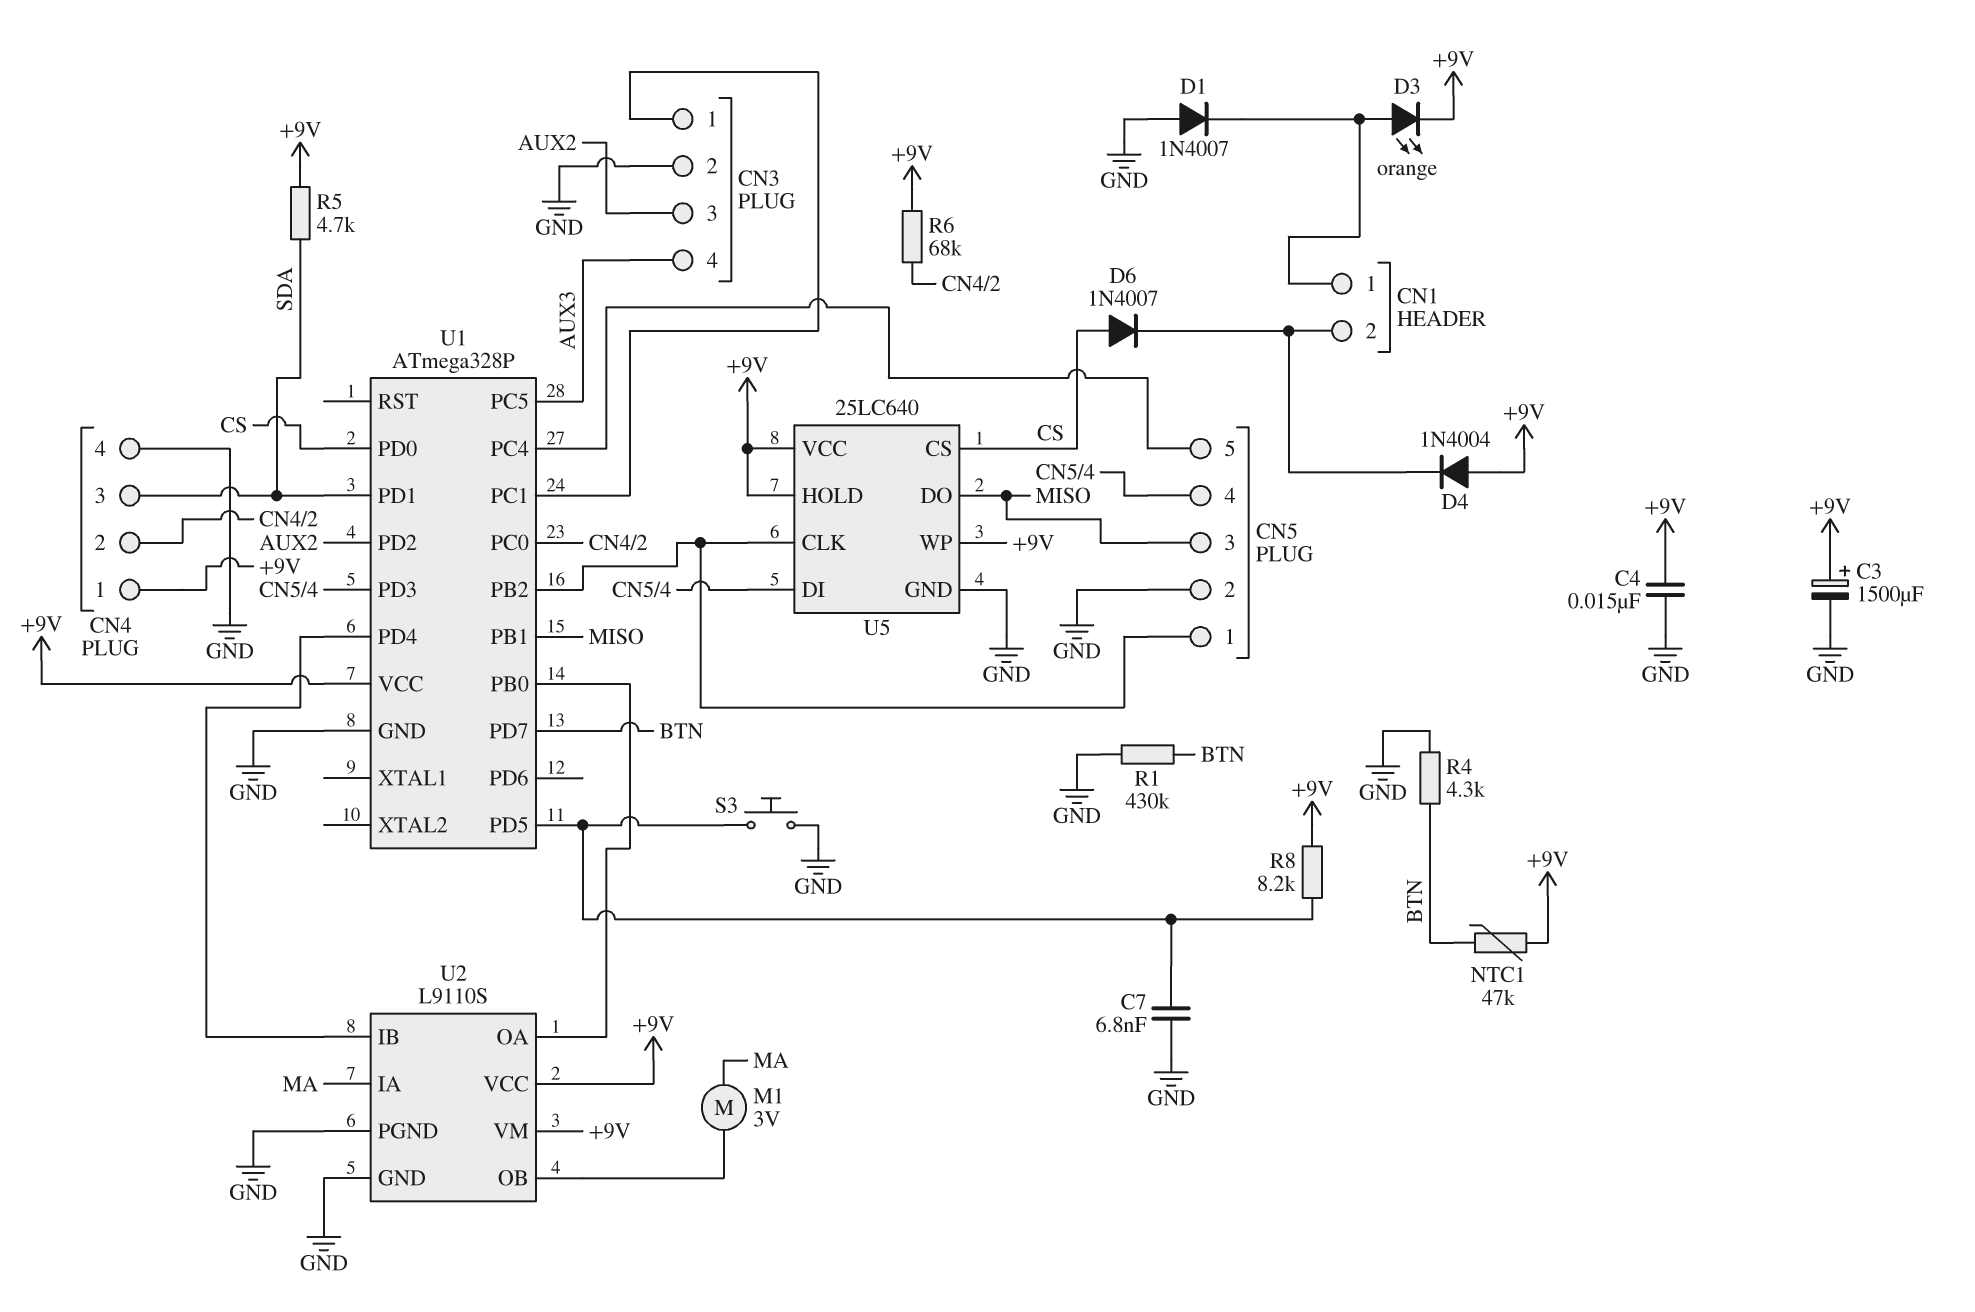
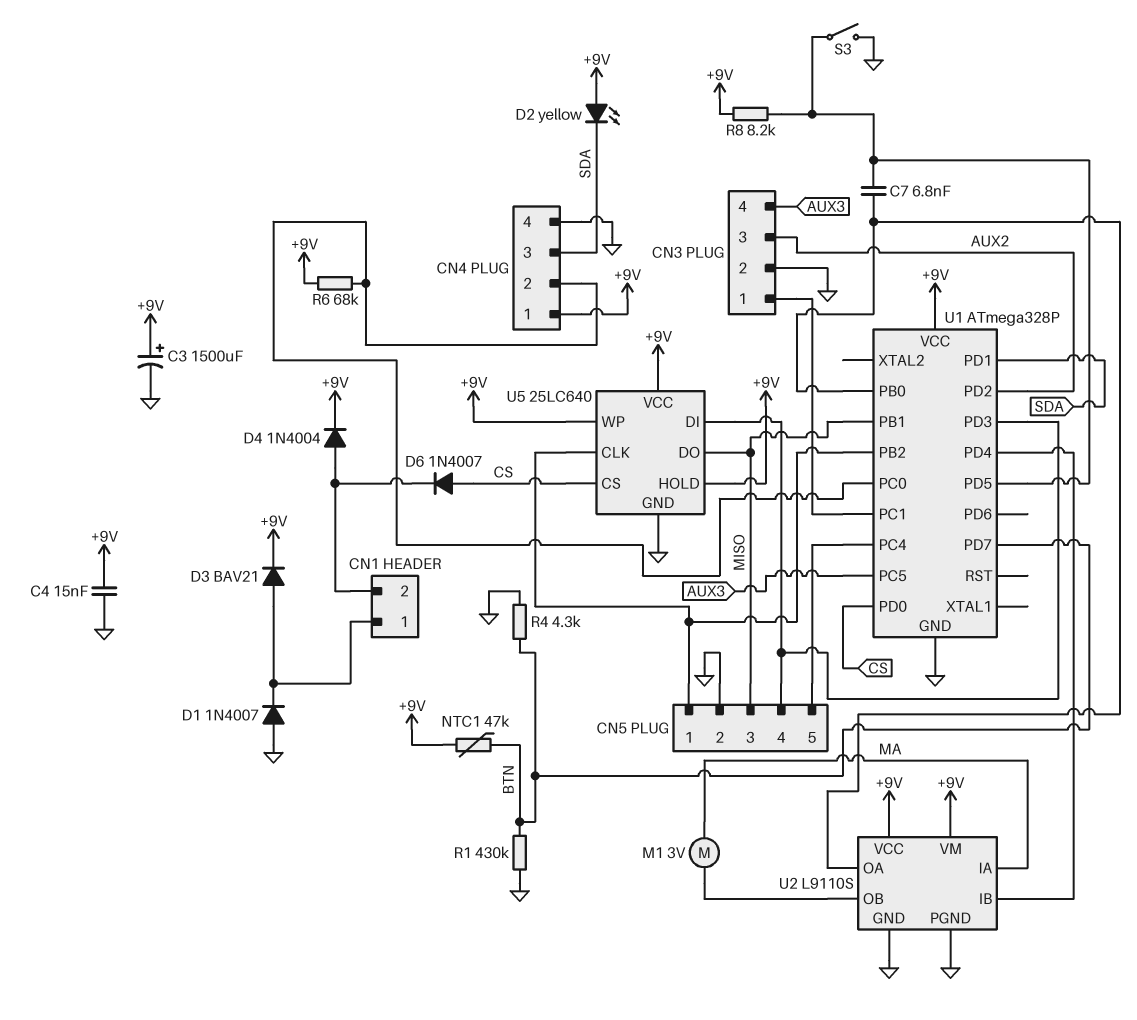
C7: 6.8nF (GND, U1/PD5) -> 6.8nF (U1/PB0, U1/PD5)
D2: none -> LED yellow (A +9V, K SDA)
D3: LED orange (A CN1/1, K +9V) -> diode BAV21 (A CN1/1, K +9V)
D4: diode 1N4004 (A +9V, K CN1/2) -> diode 1N4004 (A CN1/2, K +9V)
R5: 4.7k (+9V, SDA) -> none
S3: button (GND, U1/PD5) -> switch (GND, U1/PD5)

